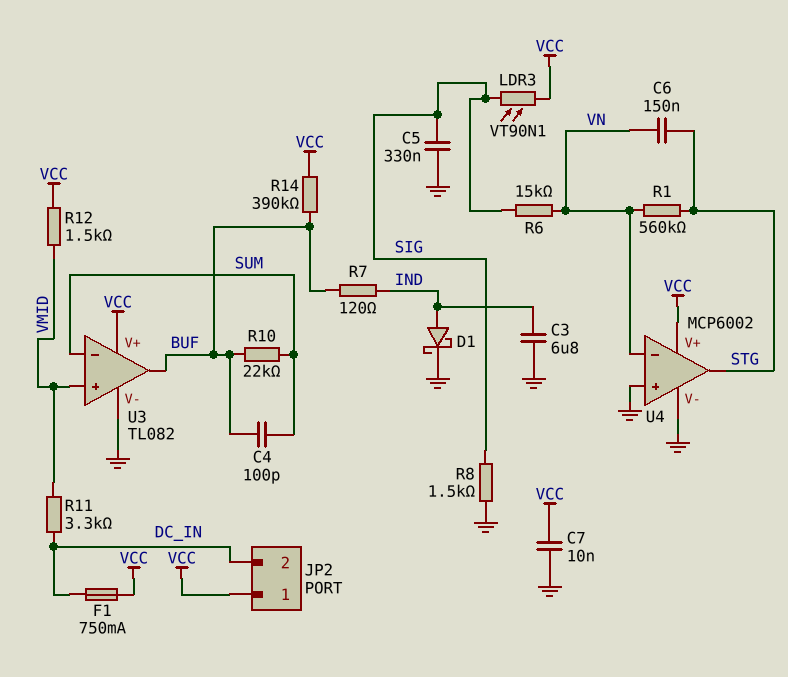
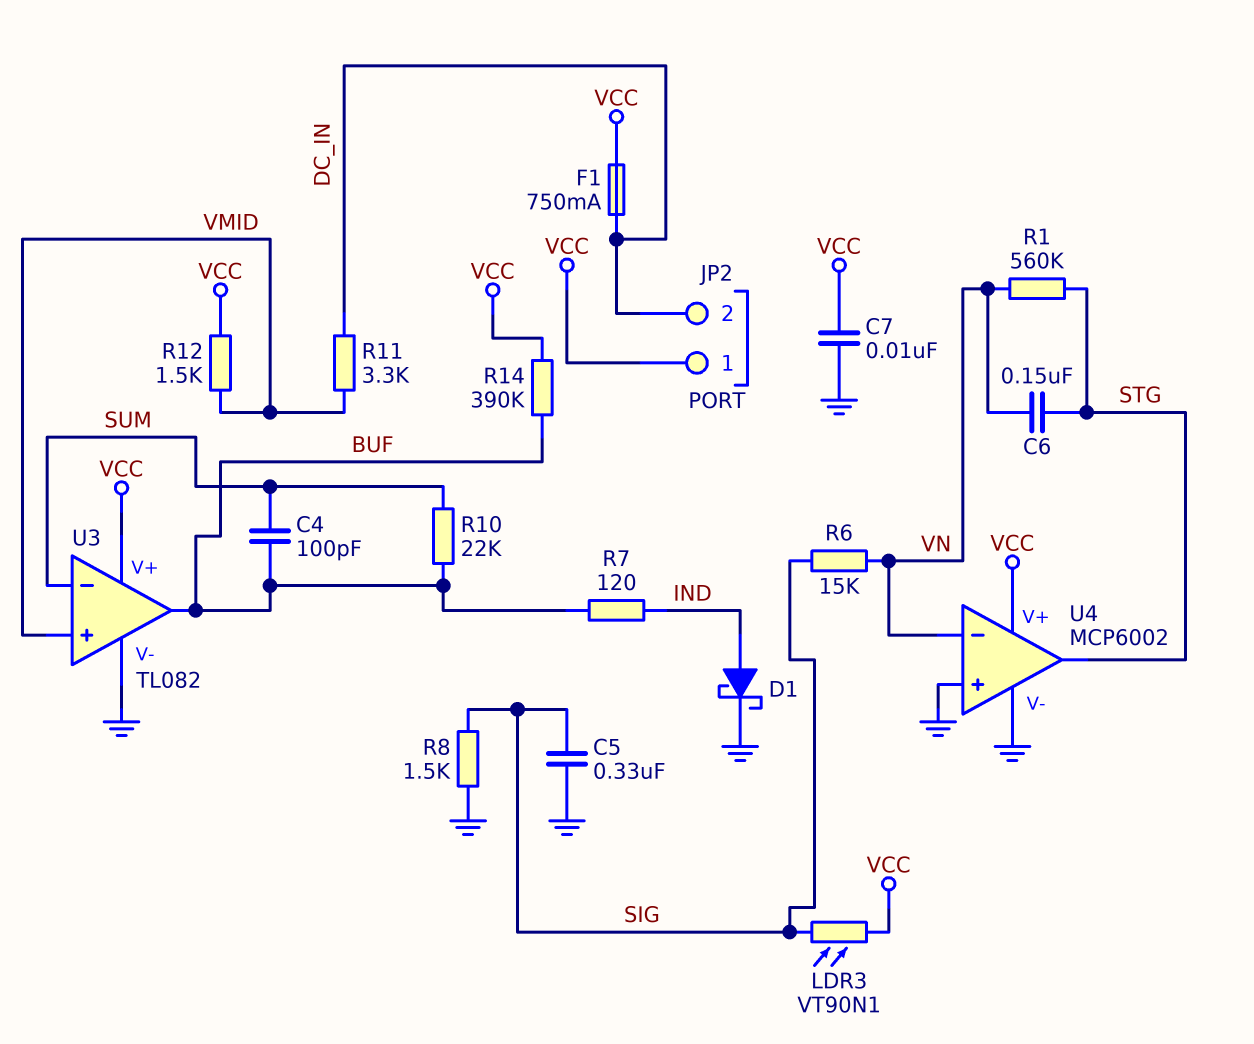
C3: 6.8uF (GND, IND) -> none

